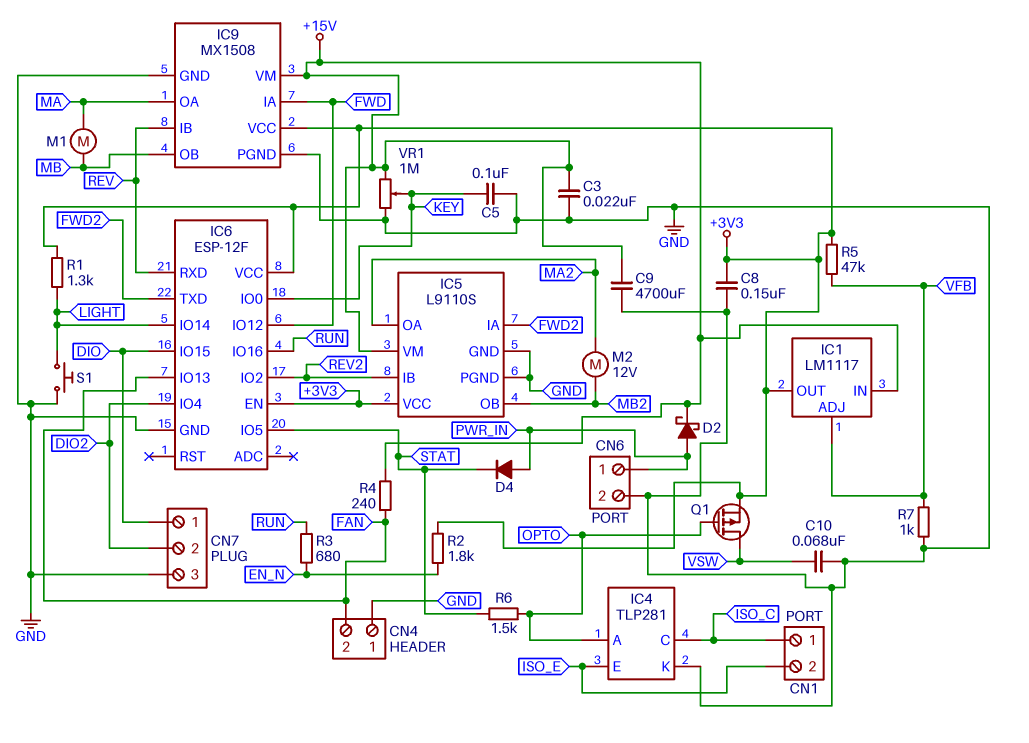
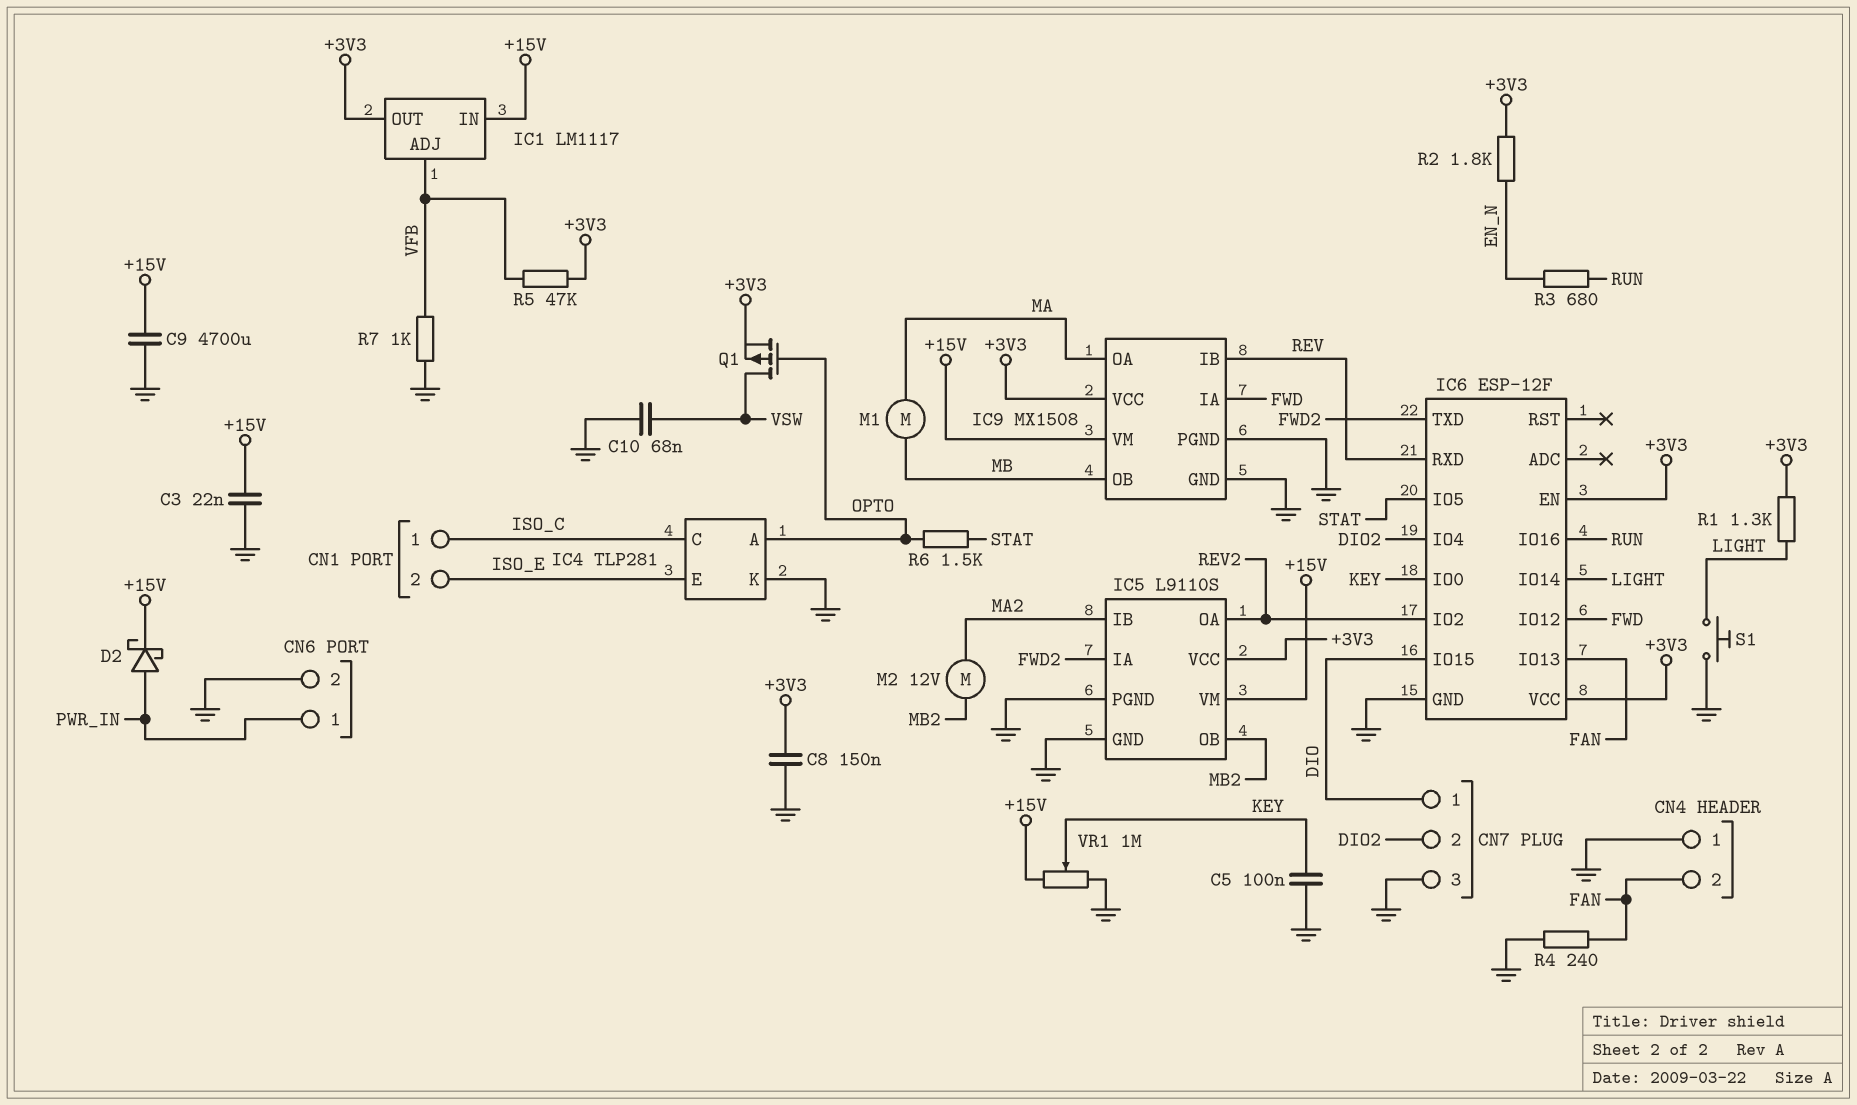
D4: diode (A PWR_IN, K STAT) -> none
IC5 pin IB: REV2 -> MA2
IC5 pin OA: MA2 -> REV2
R4: 240 (+15V, FAN) -> 240 (FAN, GND)

